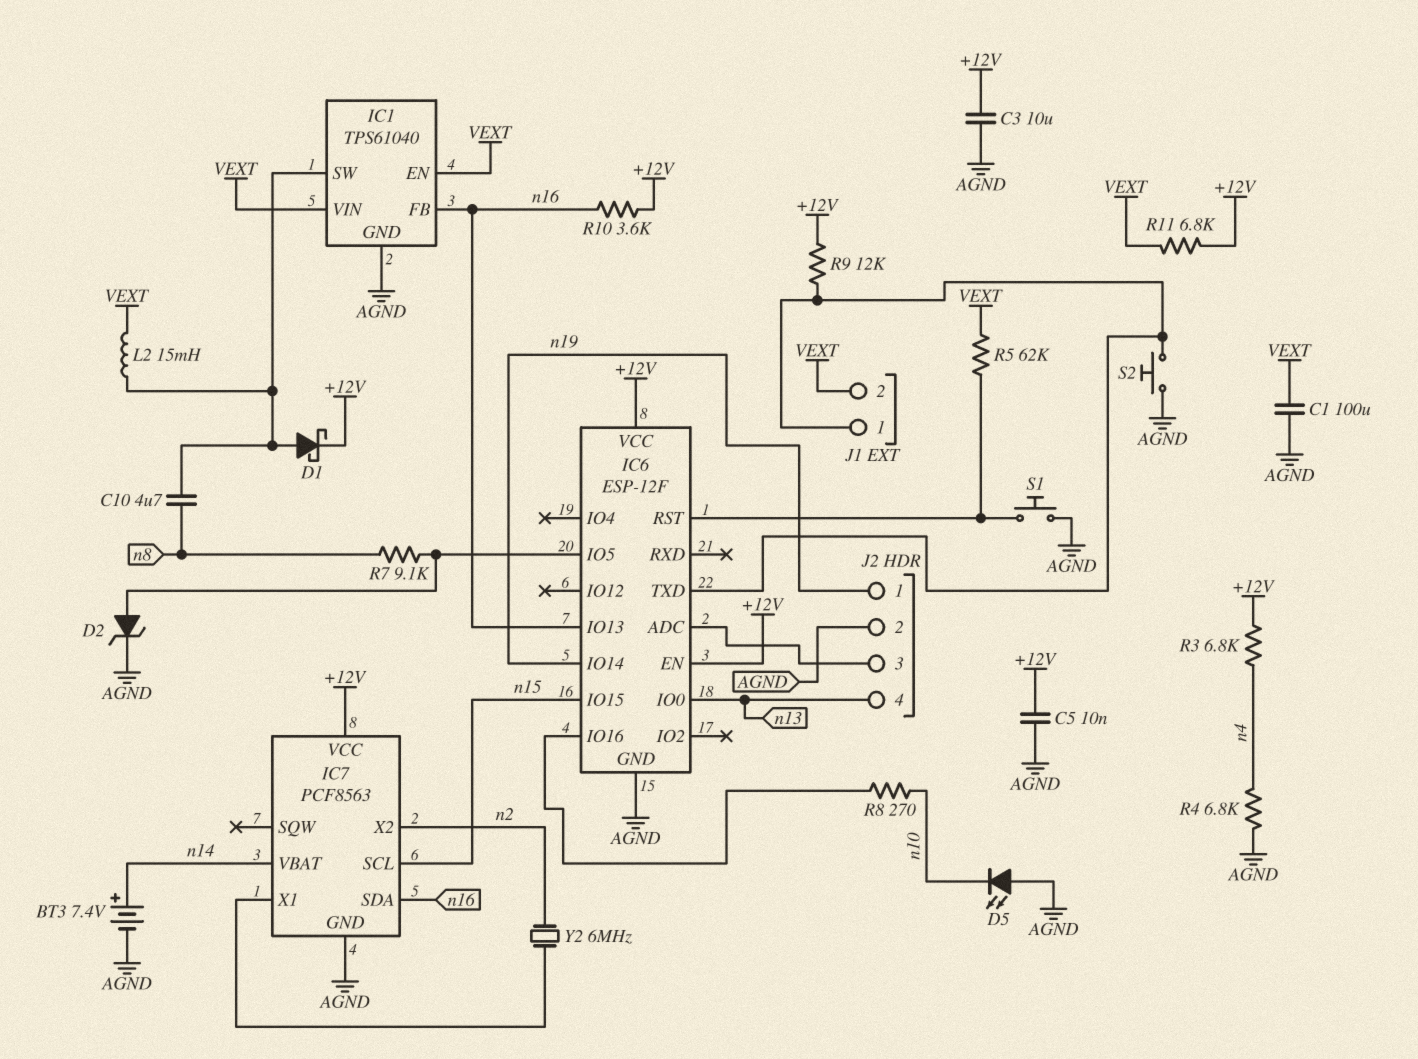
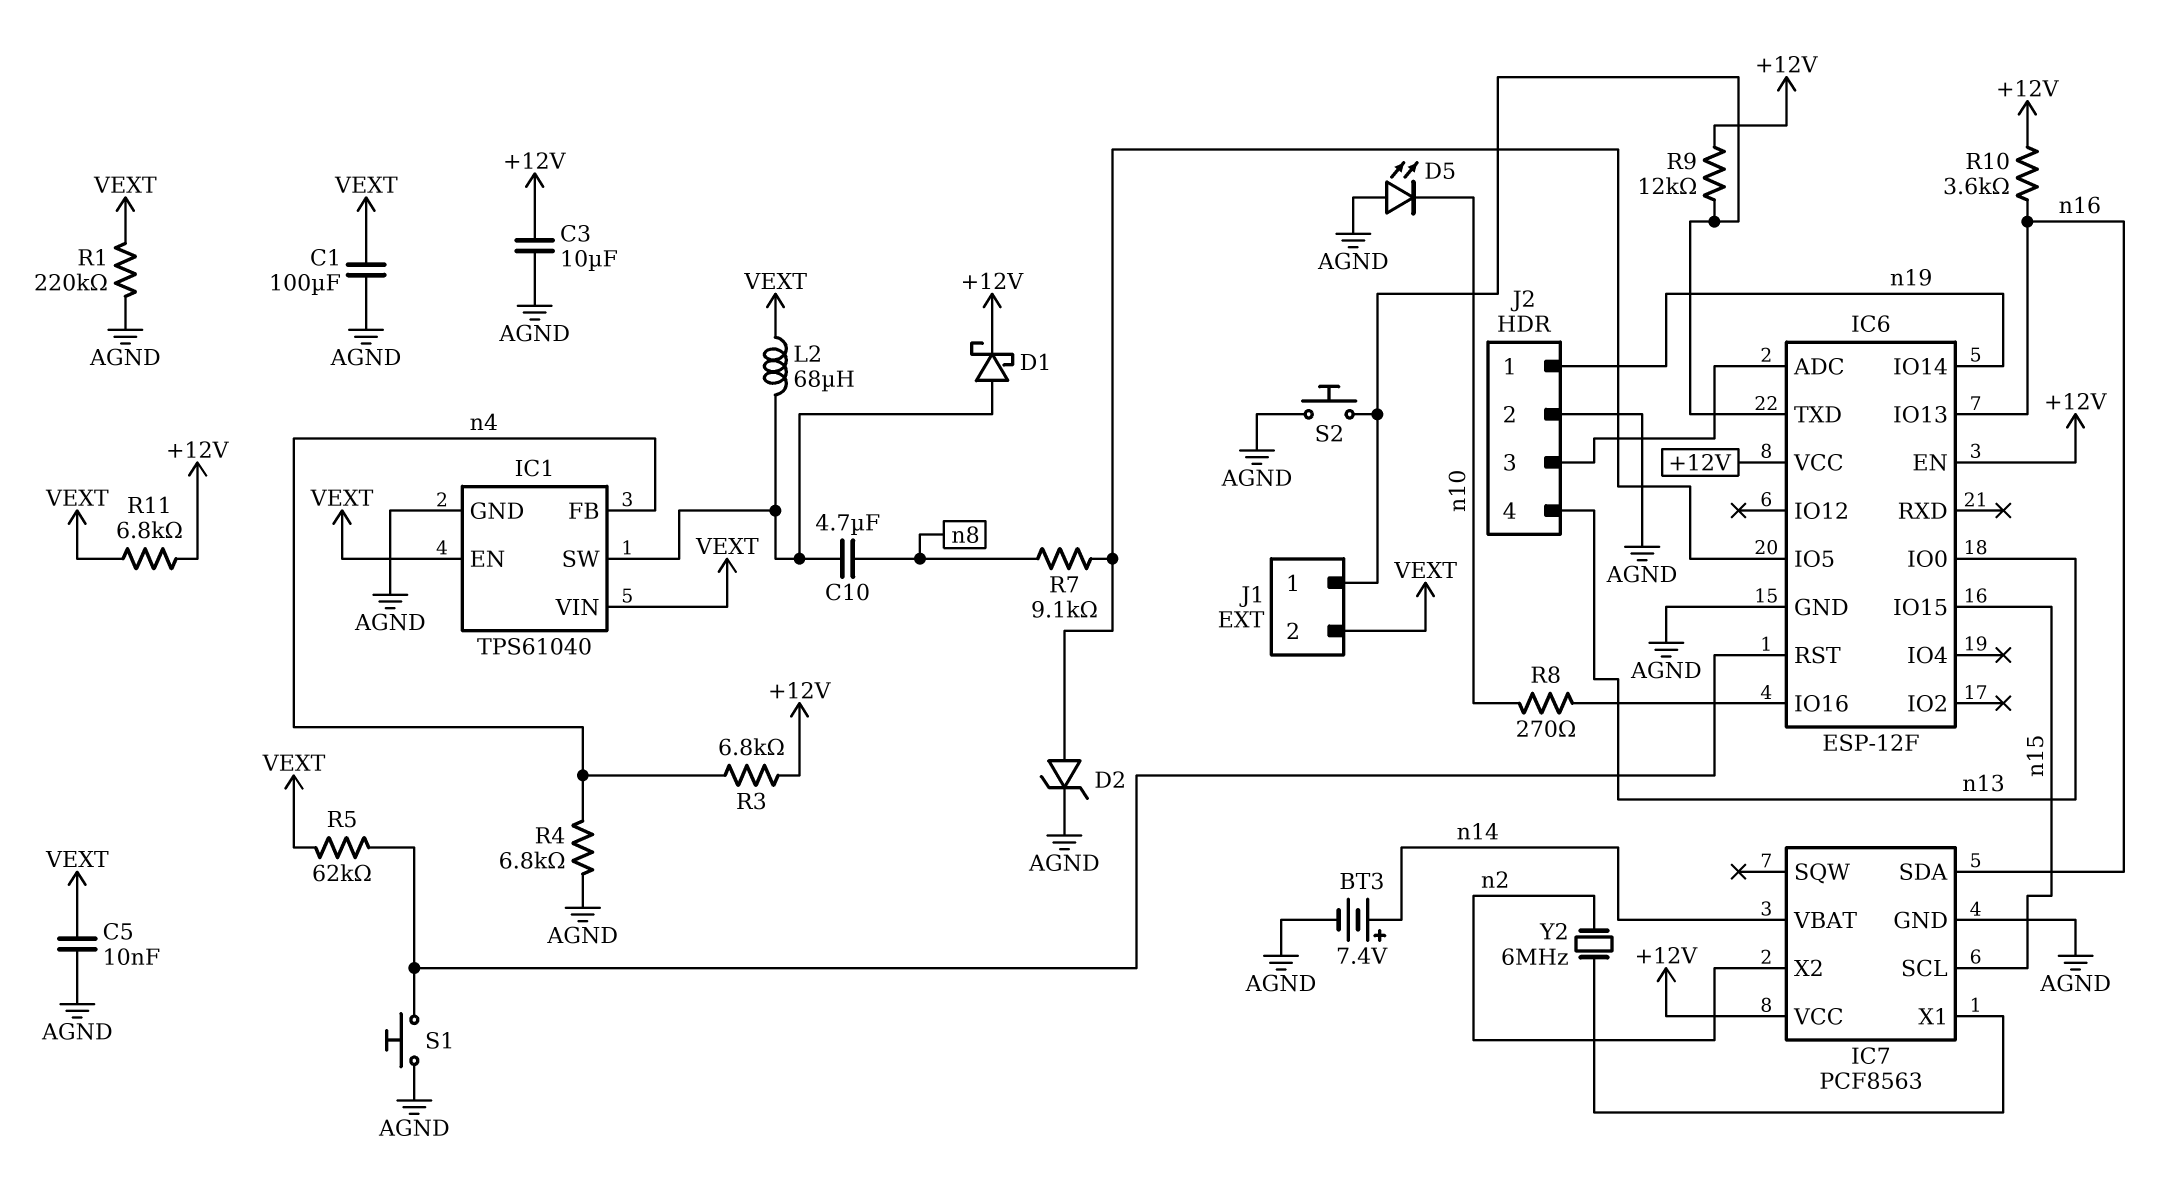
C5: 10nF (+12V, AGND) -> 10nF (AGND, VEXT)
IC1 pin FB: n16 -> n4
L2: 15mH (IC1/SW, VEXT) -> 68uH (IC1/SW, VEXT)
R1: none -> 220k (AGND, VEXT)

